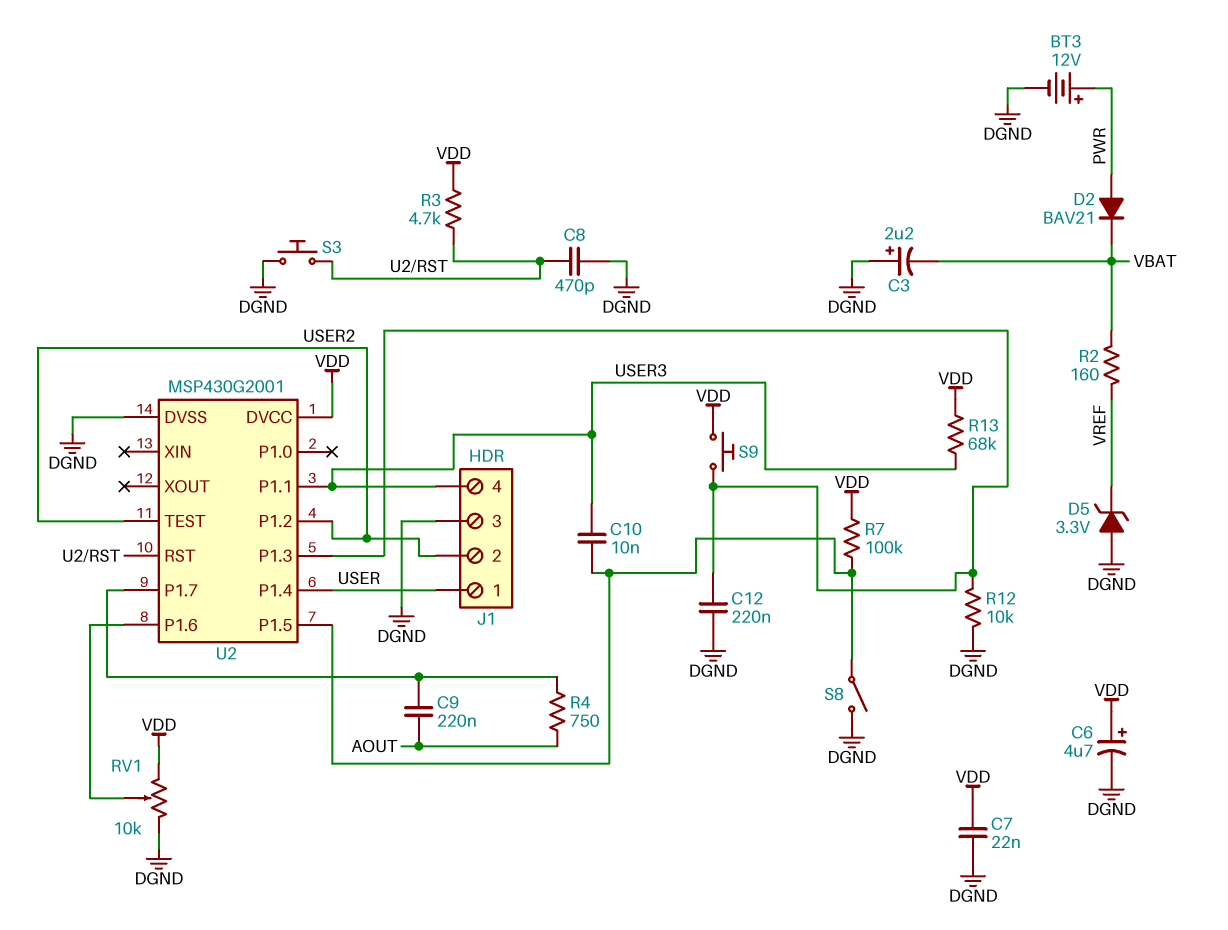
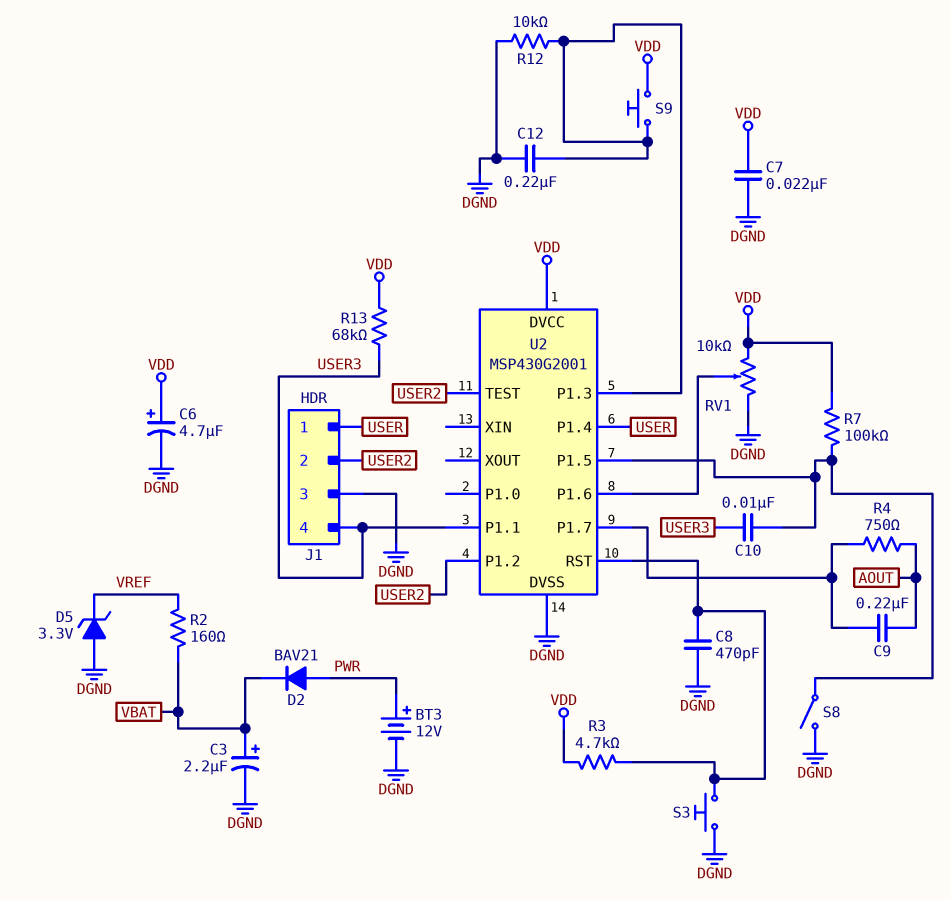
C3: 2.2uF (plus DGND, minus VBAT) -> 2.2uF (plus VBAT, minus DGND)

